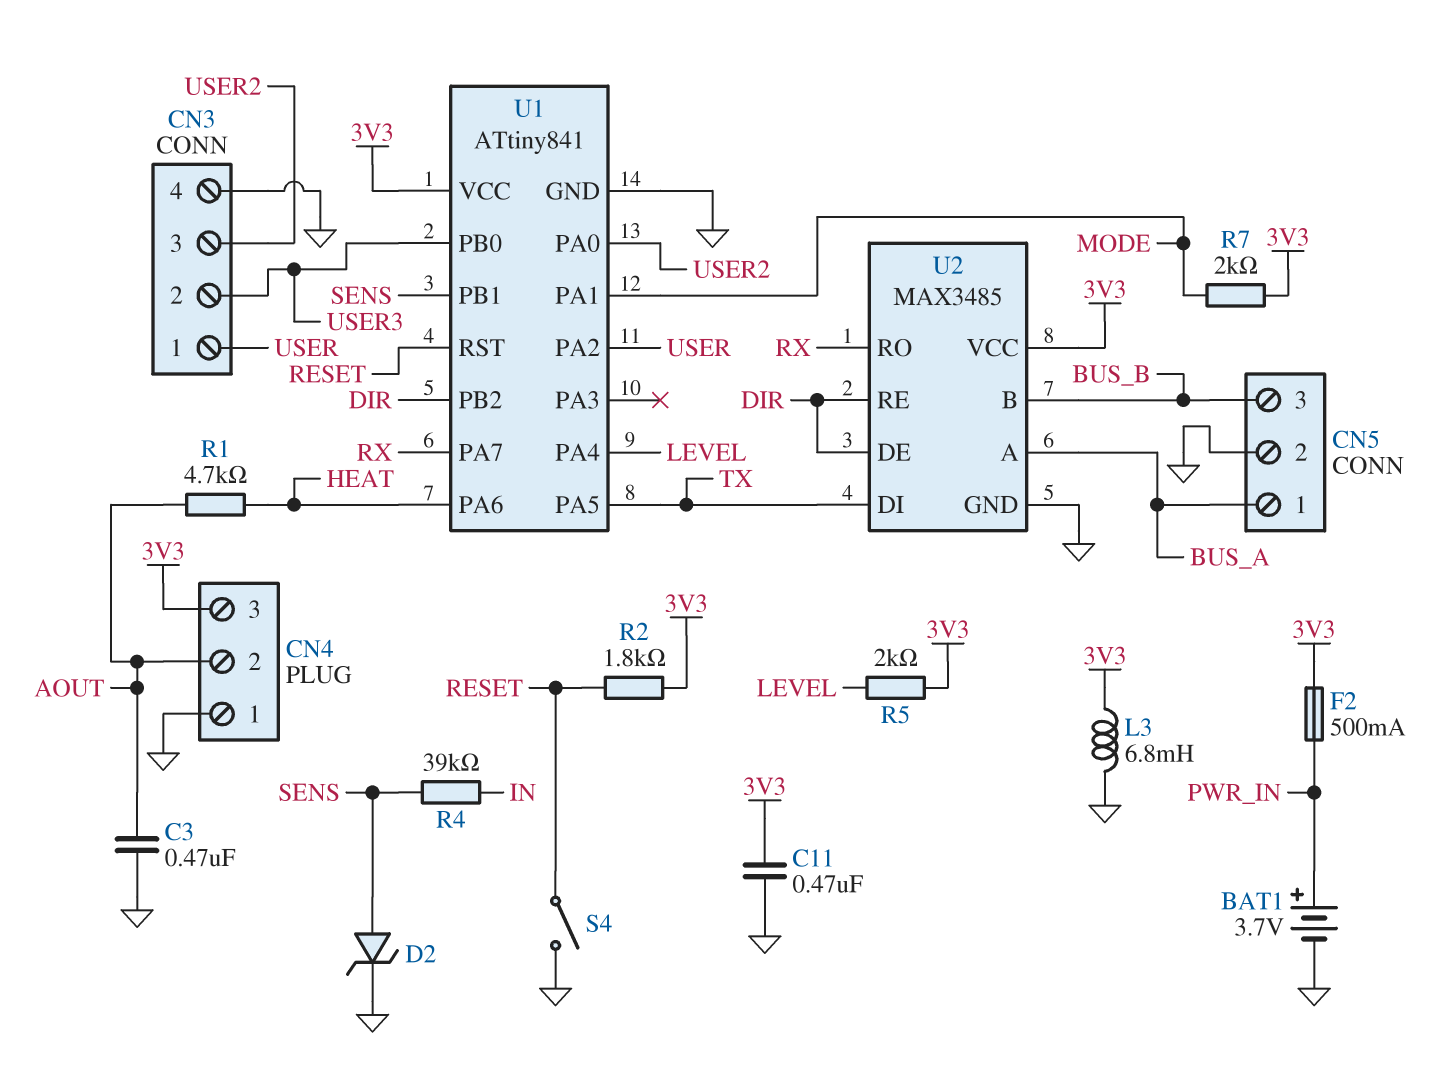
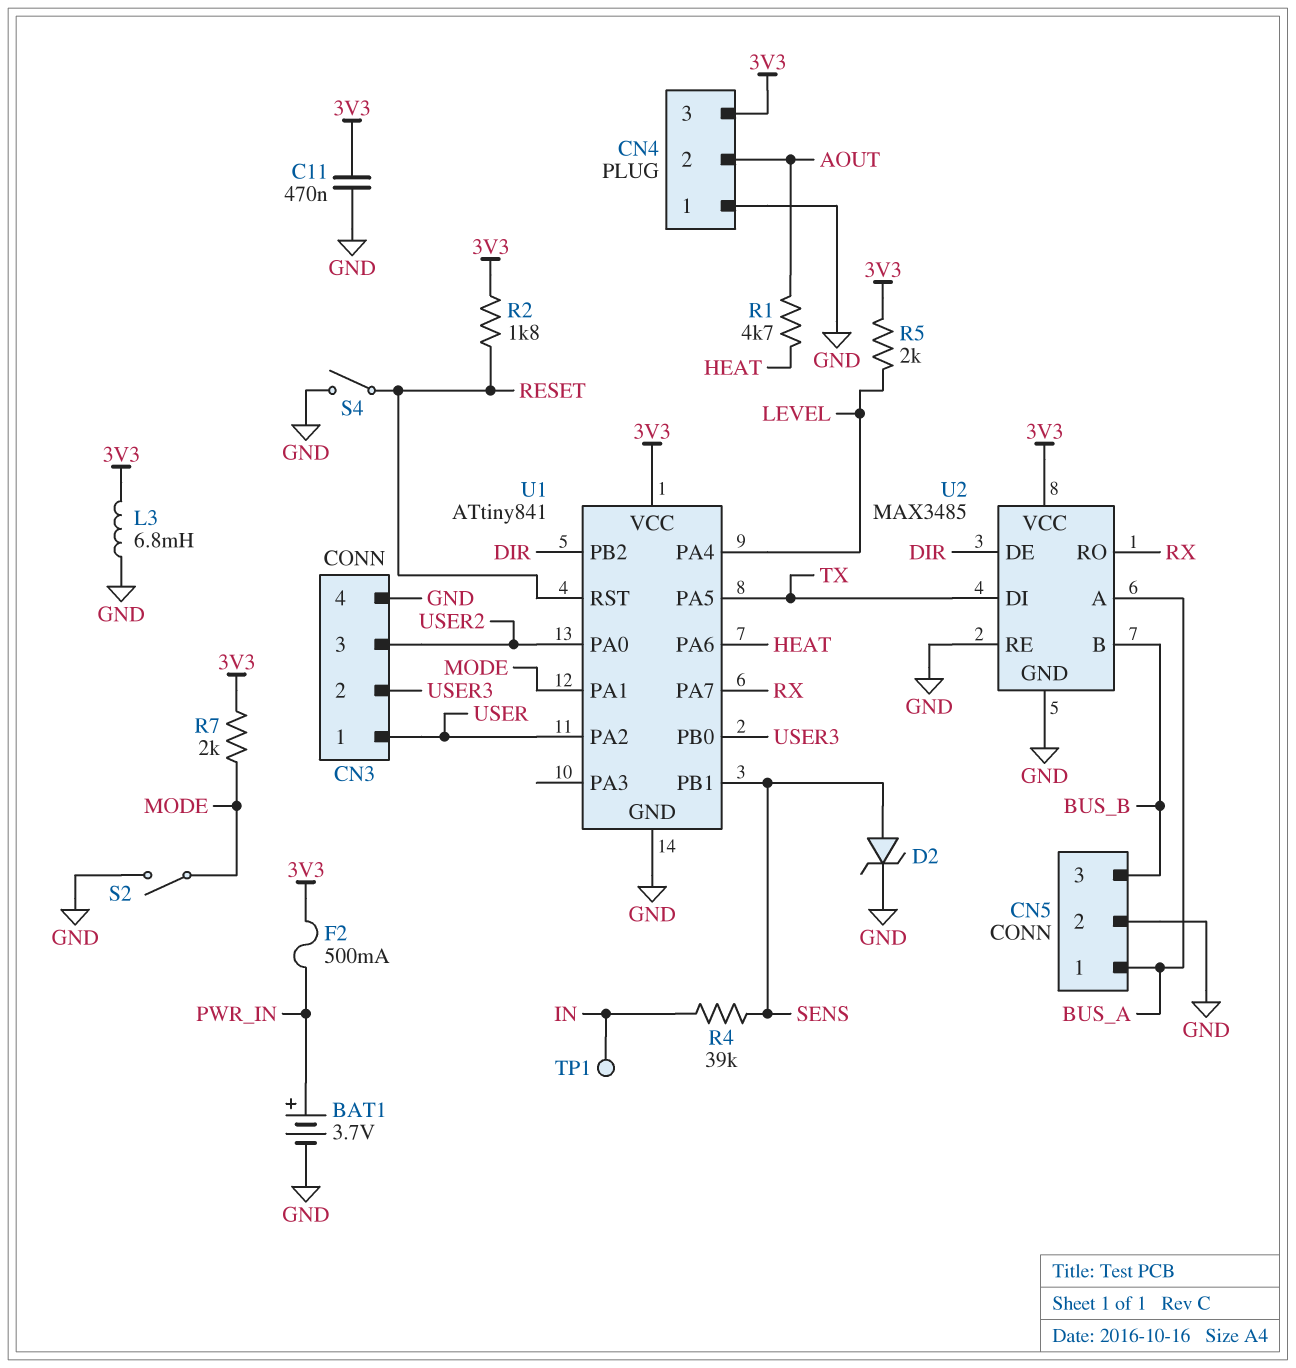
C3: 470nF (AOUT, GND) -> none
S2: none -> switch (GND, MODE)
TP1: none -> test point (IN)
U2 pin RE: DIR -> GND

